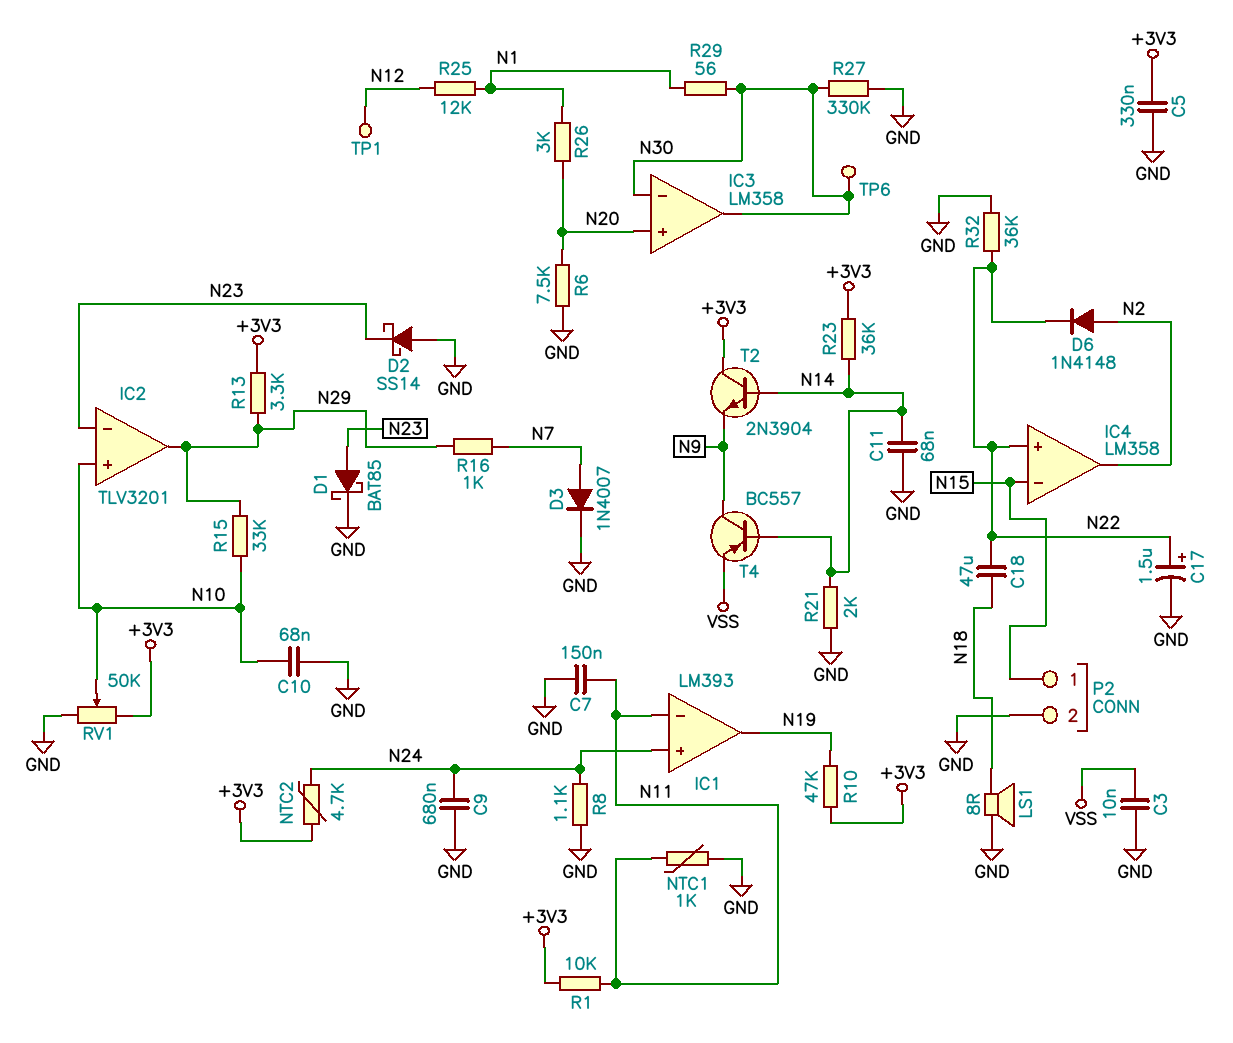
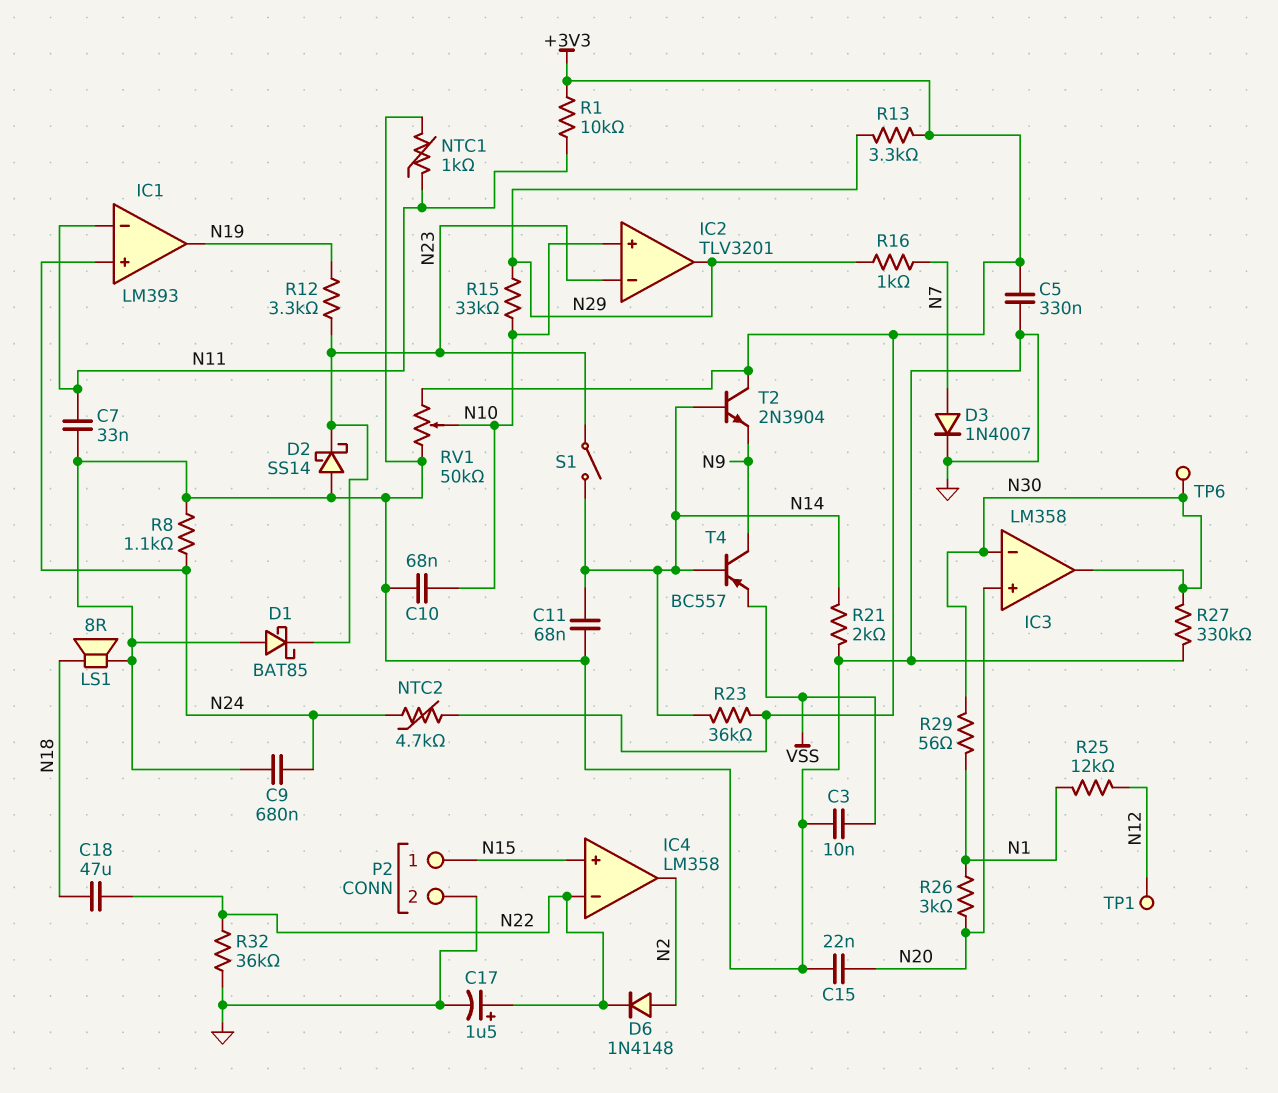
C7: 150nF (GND, N11) -> 33nF (GND, N11)
C15: none -> 22nF (GND, N20)
D1: schottky BAT85 (A N23, K GND) -> schottky BAT85 (A GND, K N23)
IC4 pin in+: N22 -> N15
IC4 pin in-: N15 -> N22
R6: 7.5k (GND, N20) -> none
R10: 47k (+3V3, N19) -> none
R12: none -> 3.3k (N19, N23)
S1: none -> switch (N14, N23)

